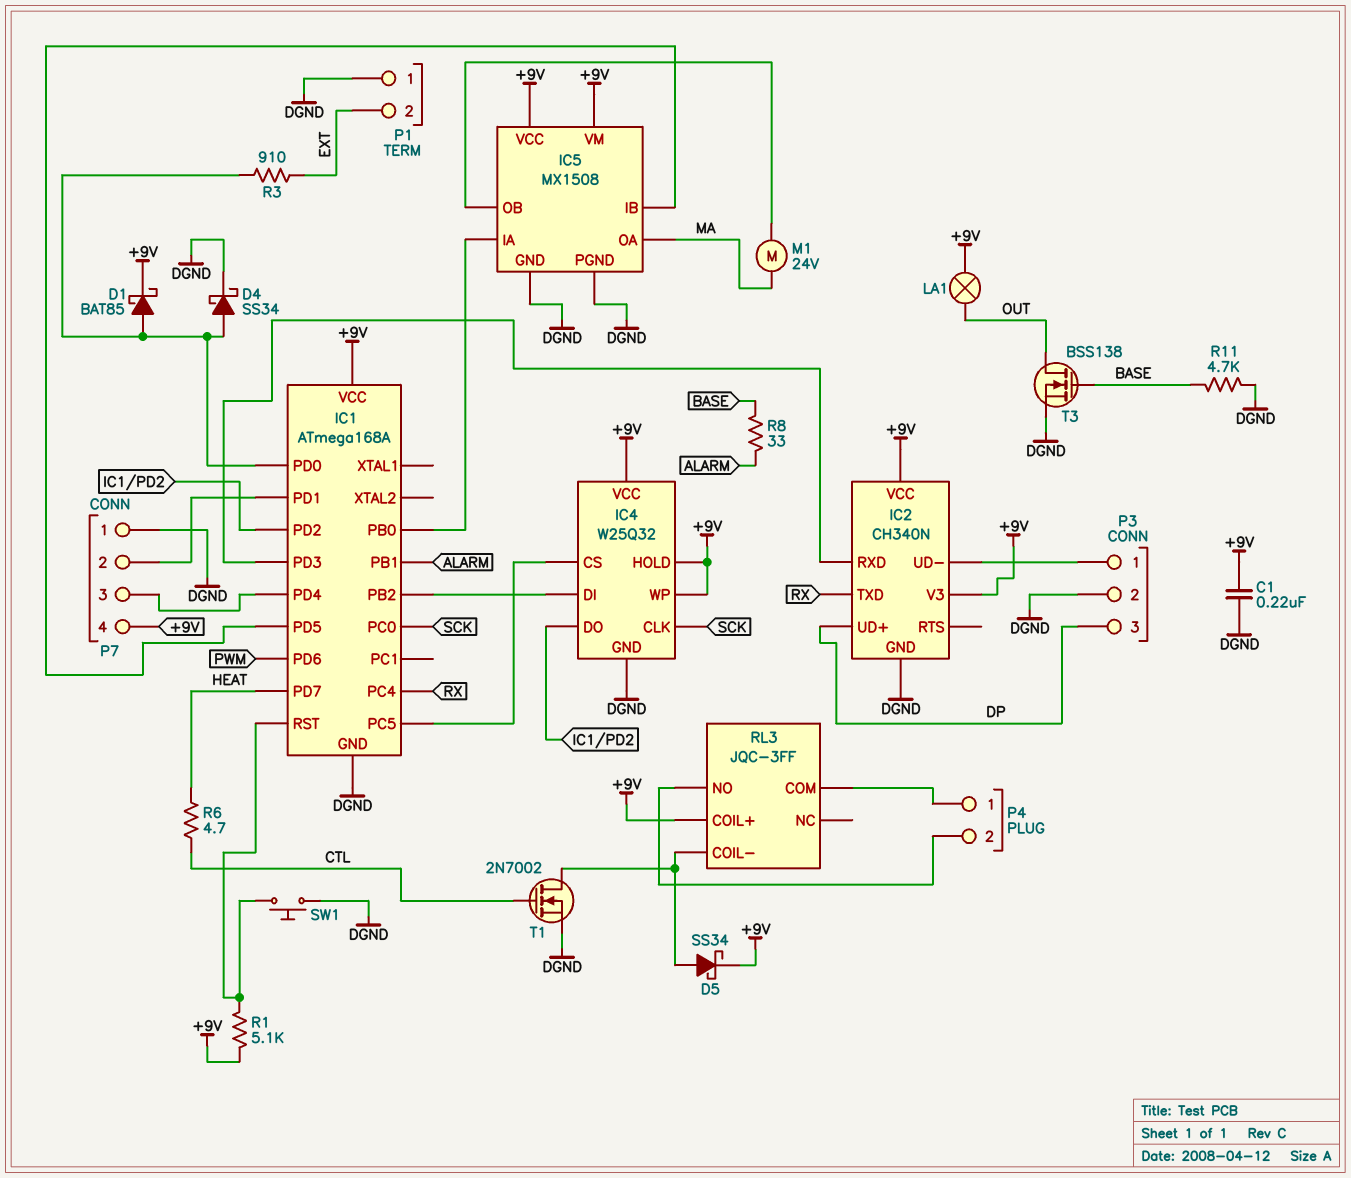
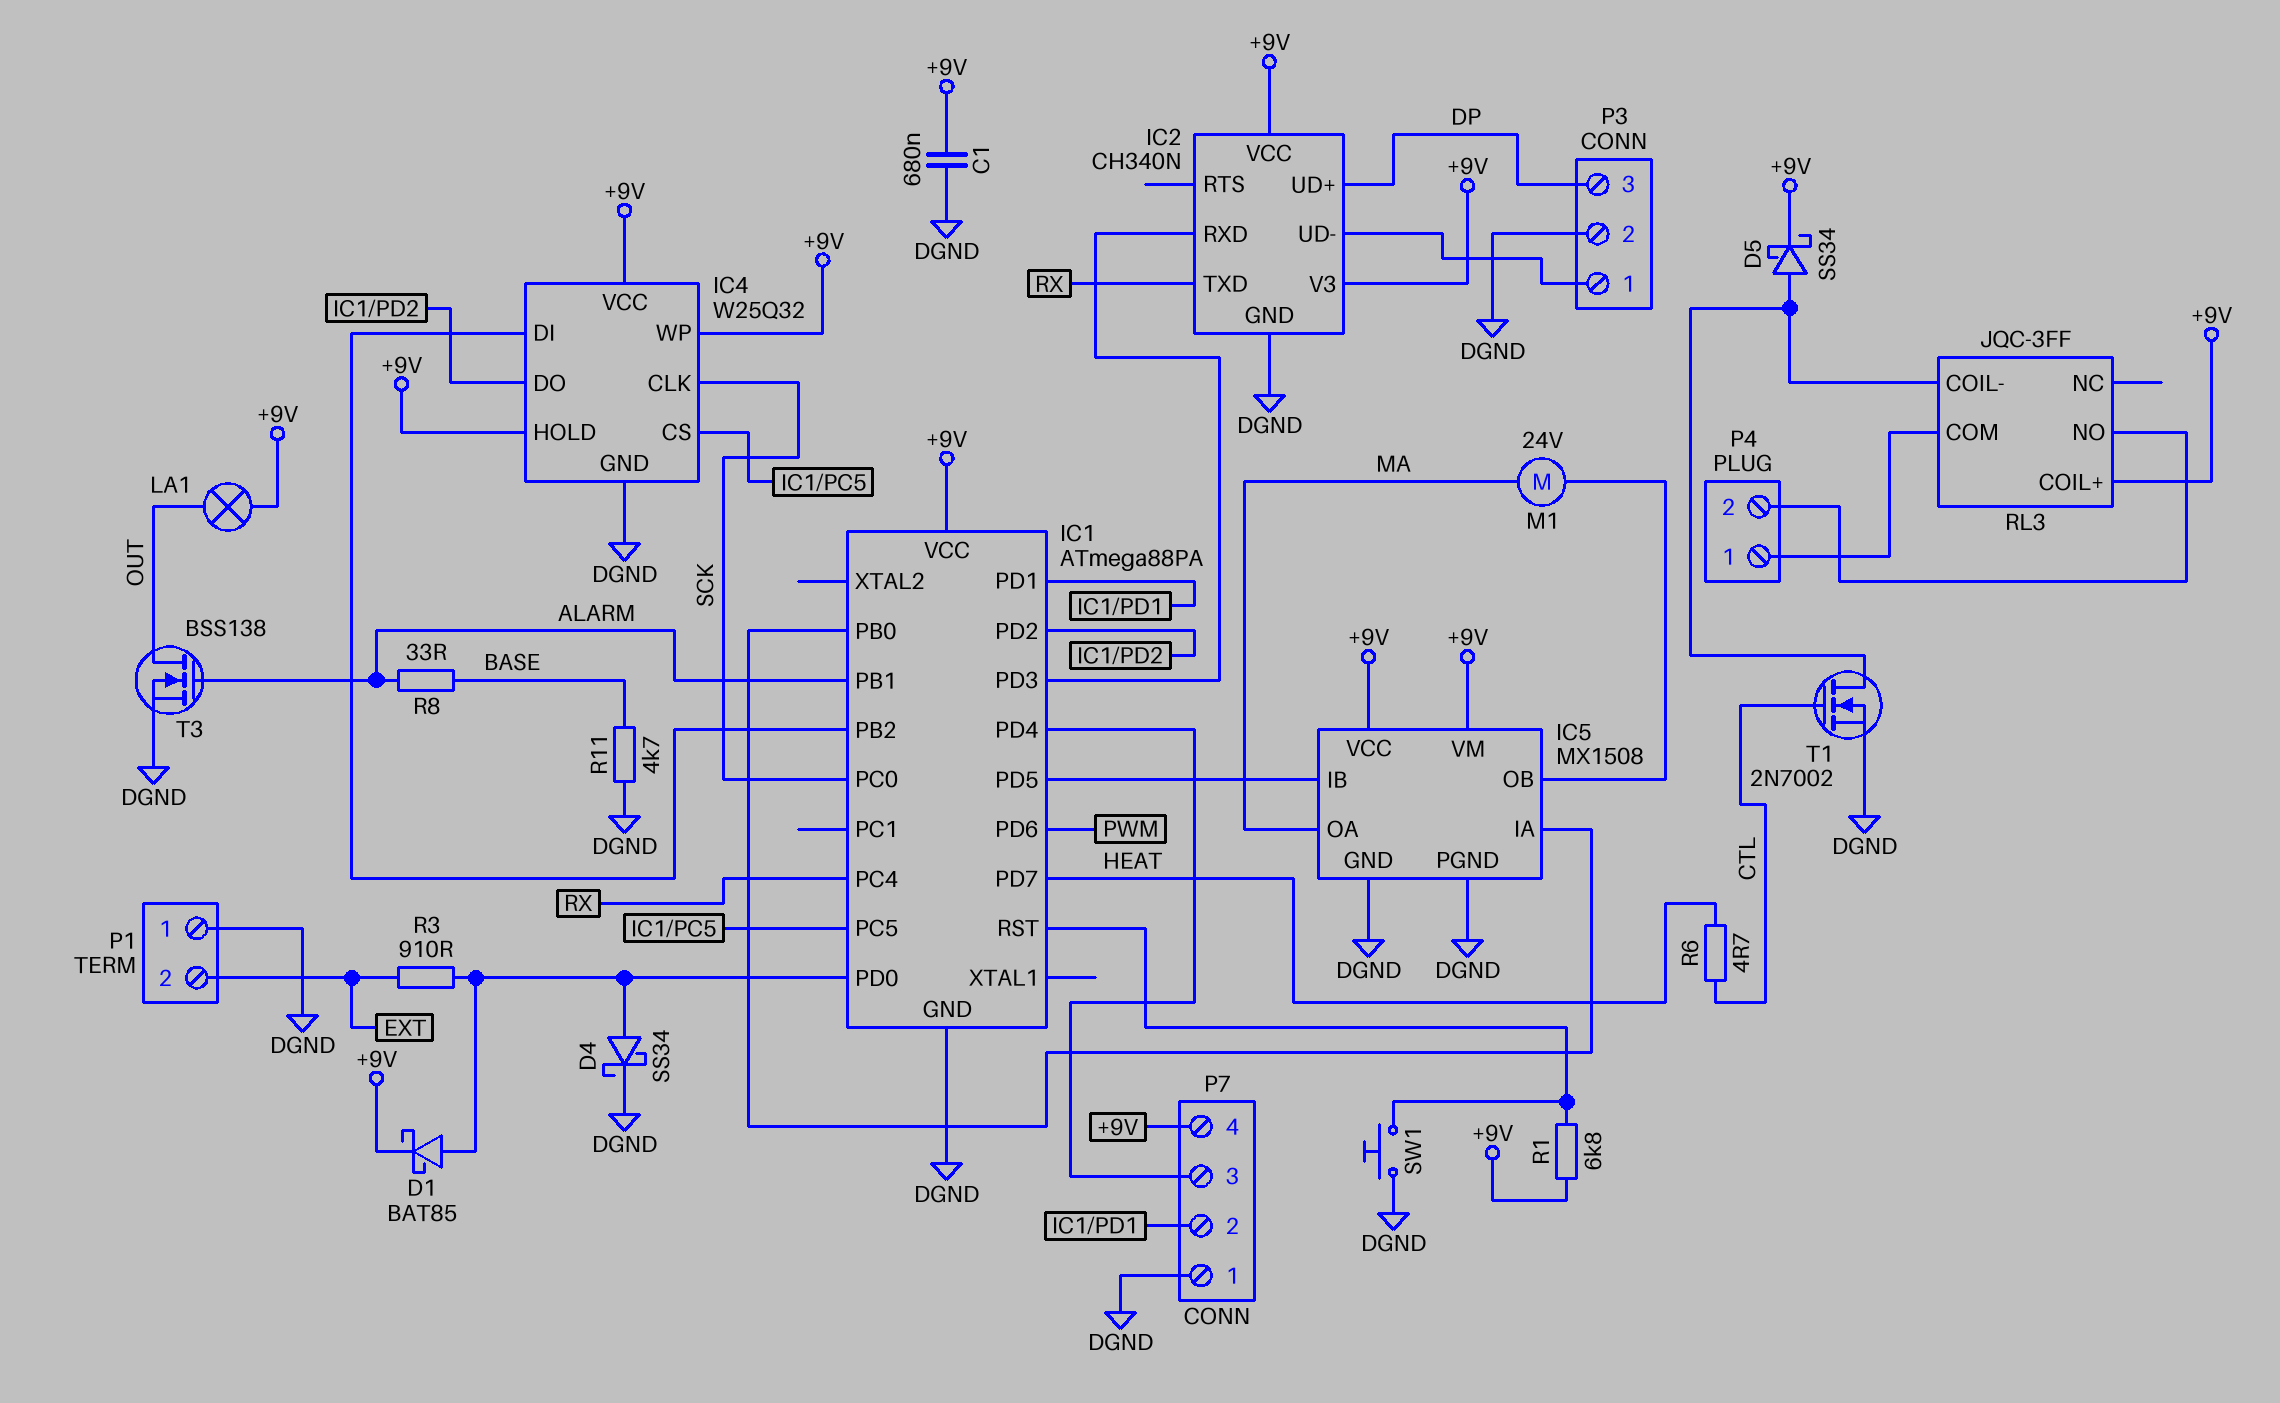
C1: 220nF (+9V, DGND) -> 680nF (+9V, DGND)
IC1: ATmega168A -> ATmega88PA
R1: 5.1k (+9V, IC1/RST) -> 6.8k (+9V, IC1/RST)
T3: NMOS BSS138 (G BASE, D OUT, S DGND) -> NMOS BSS138 (G ALARM, D OUT, S DGND)

